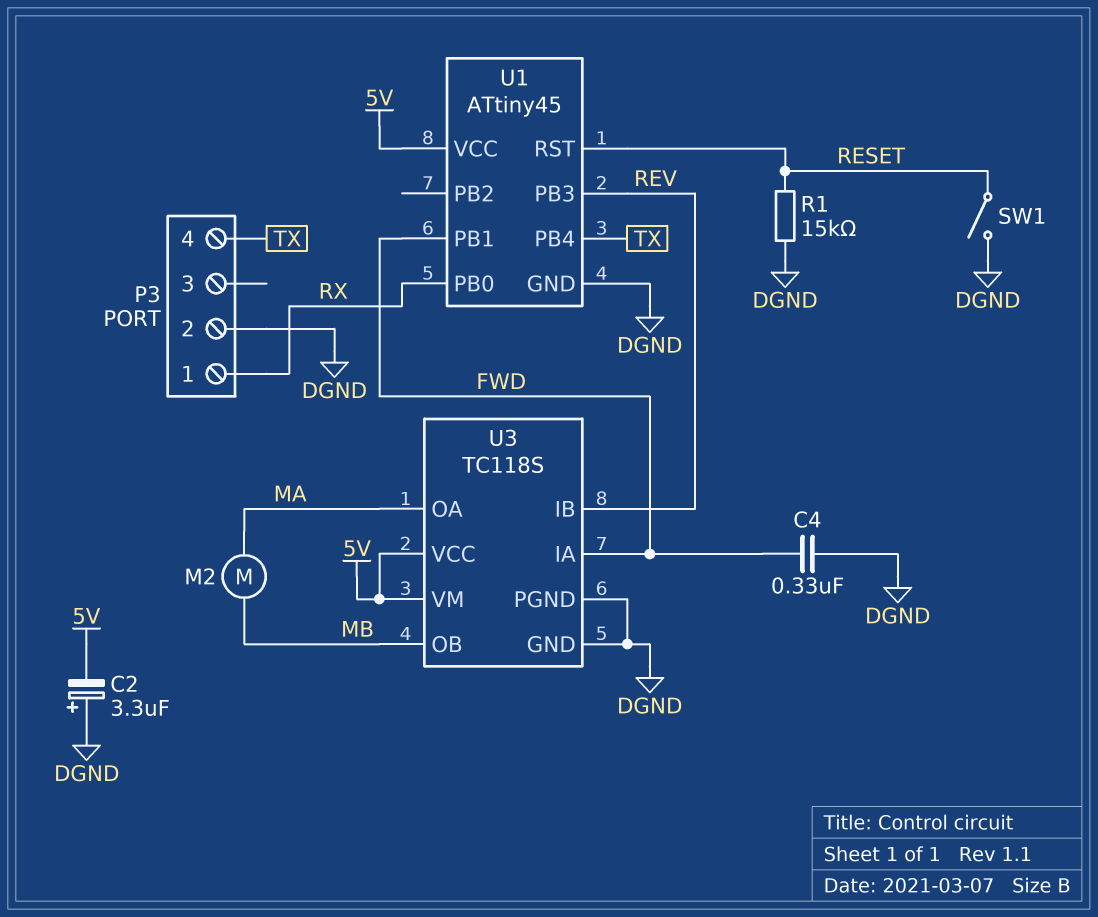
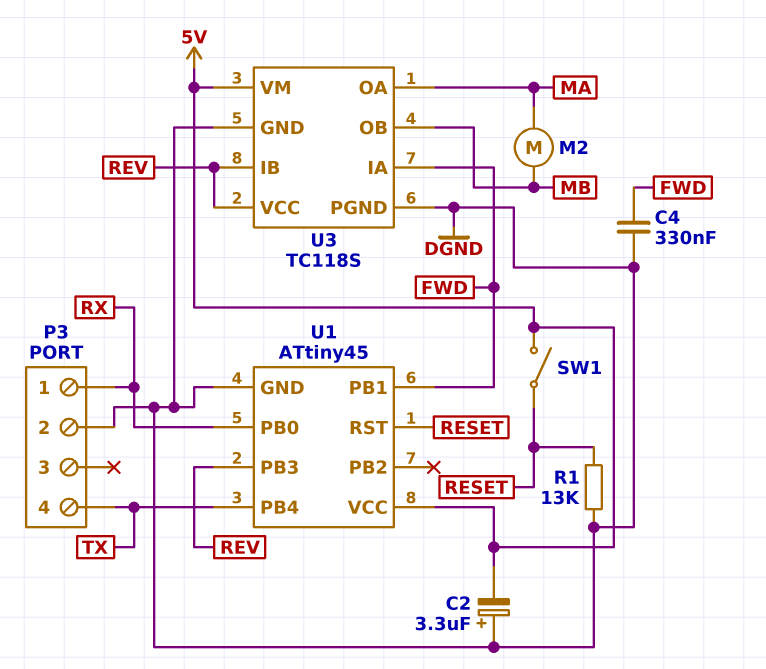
R1: 15k (DGND, RESET) -> 13k (DGND, RESET)
SW1: switch (DGND, RESET) -> switch (5V, RESET)
U3 pin VCC: 5V -> REV

